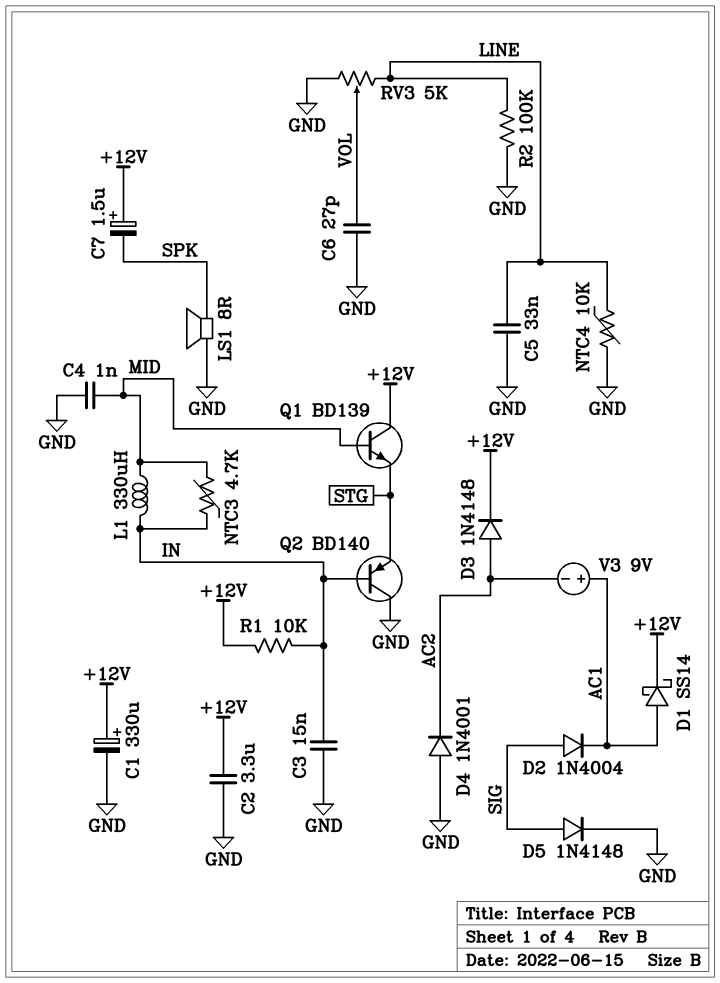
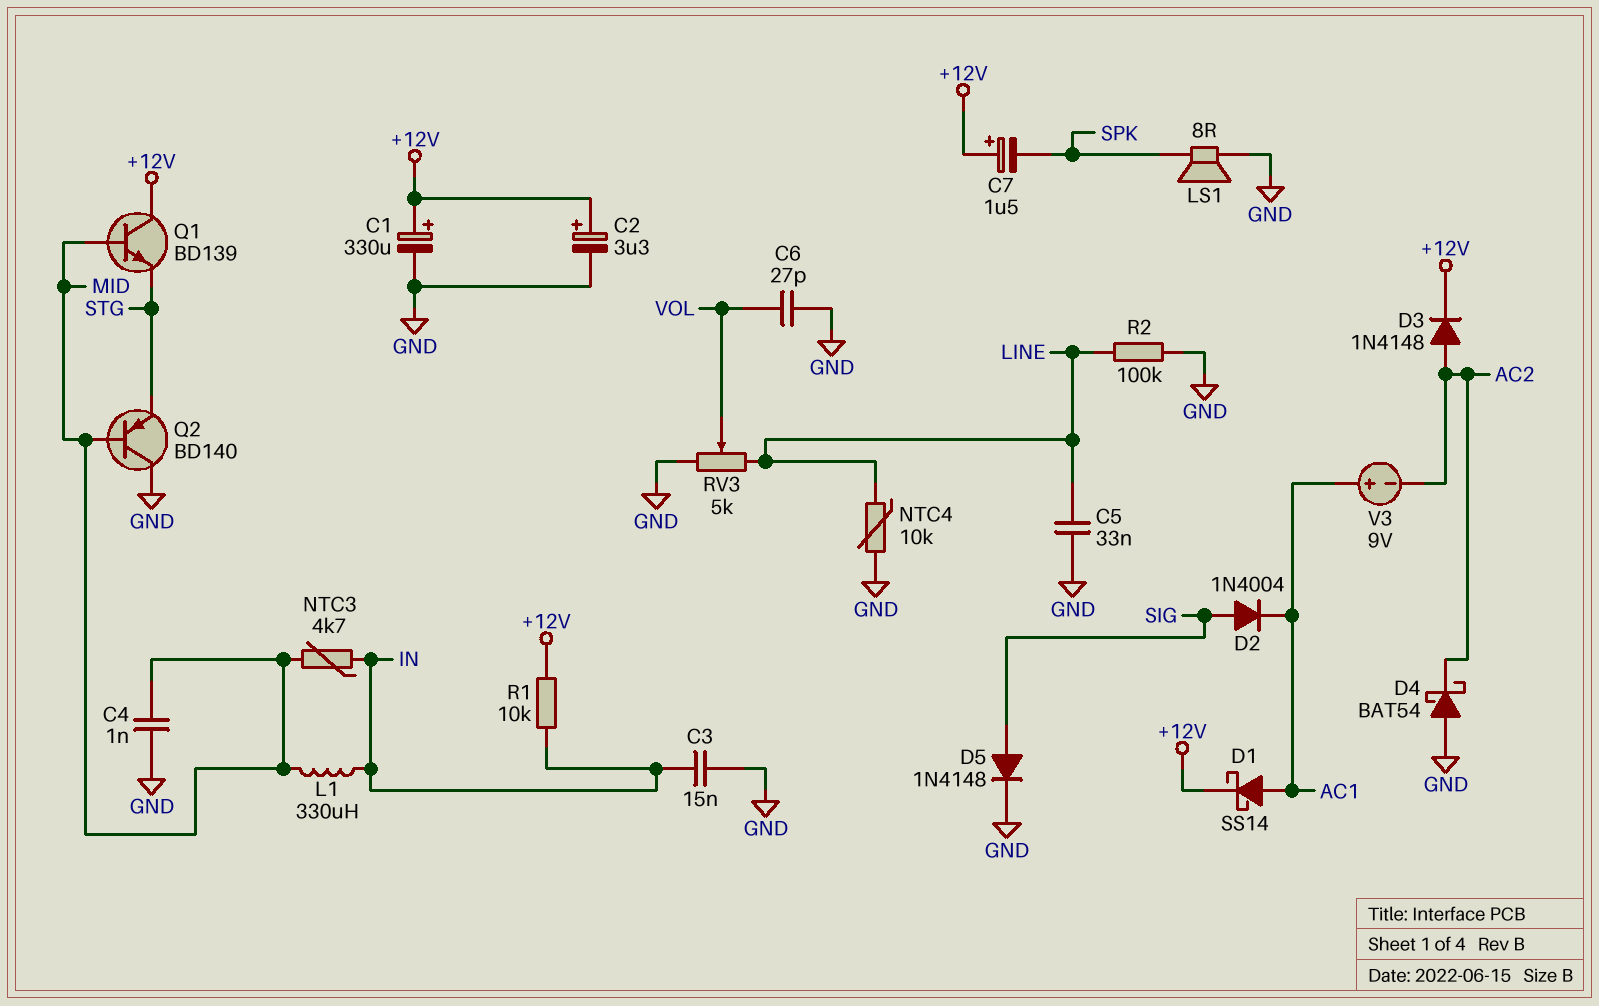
C2: 3.3uF (+12V, GND) -> 3.3uF (plus +12V, minus GND)
D4: diode 1N4001 (A GND, K AC2) -> schottky BAT54 (A GND, K AC2)
Q2: PNP BD140 (B IN, C GND, E STG) -> PNP BD140 (B MID, C GND, E STG)

